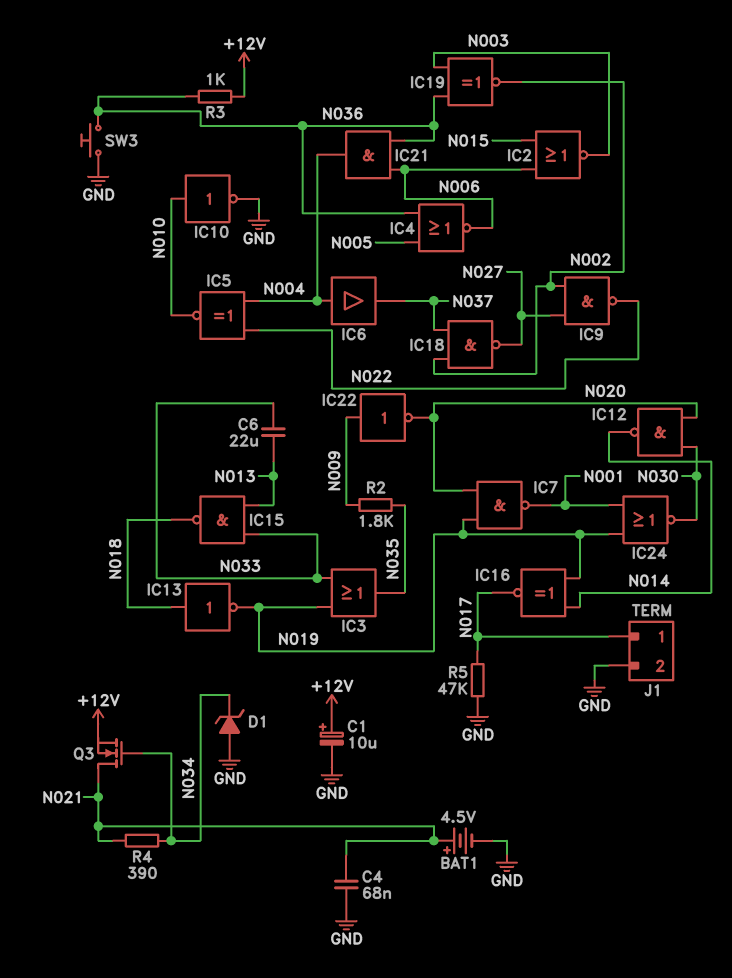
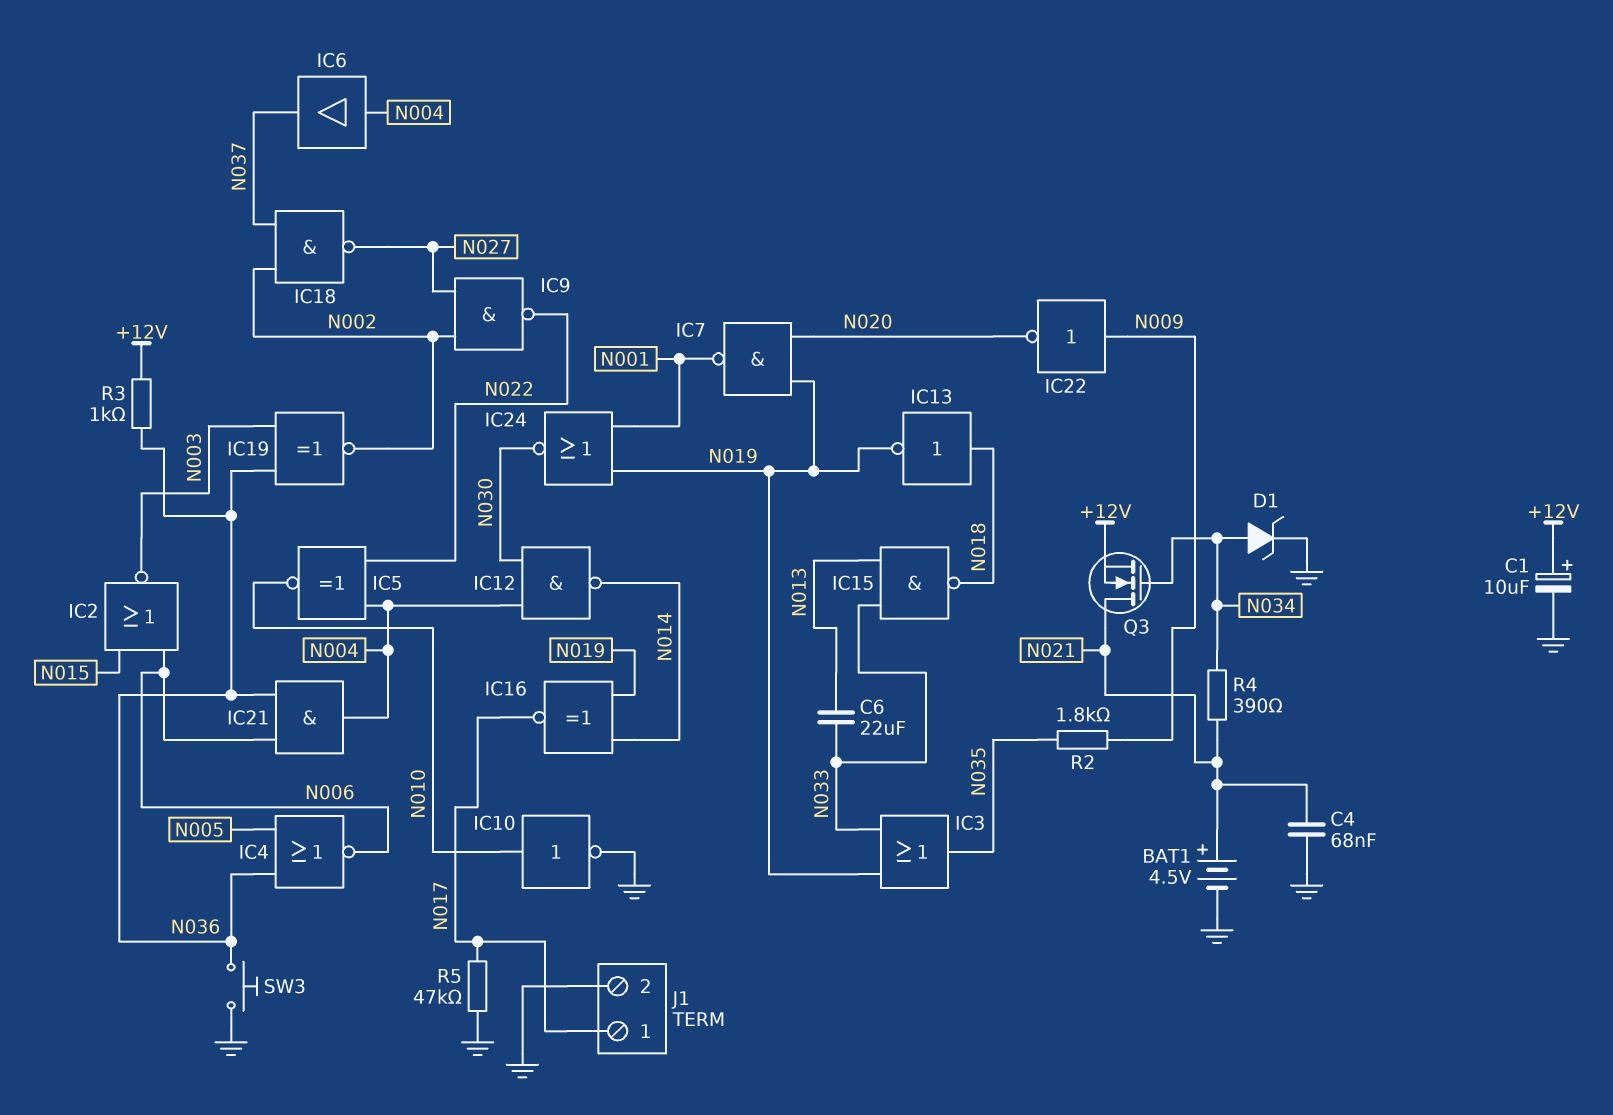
D1: zener (A GND, K N034) -> zener (A N034, K GND)
IC12: NAND (in N020, in N030, out N014) -> NAND (in N004, in N030, out N014)

